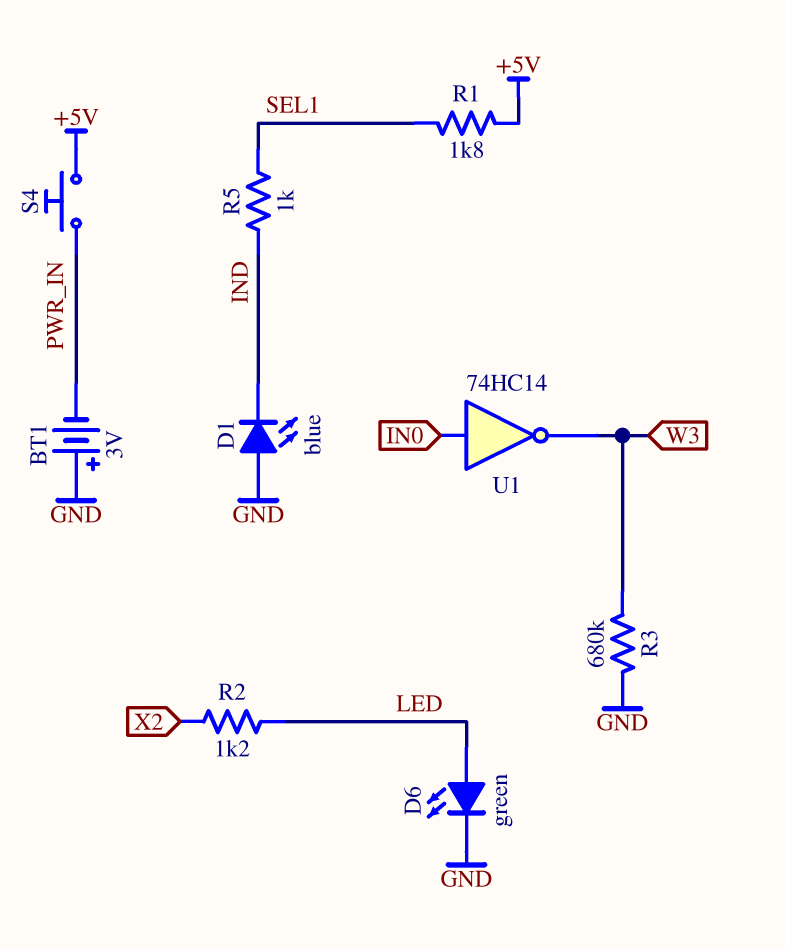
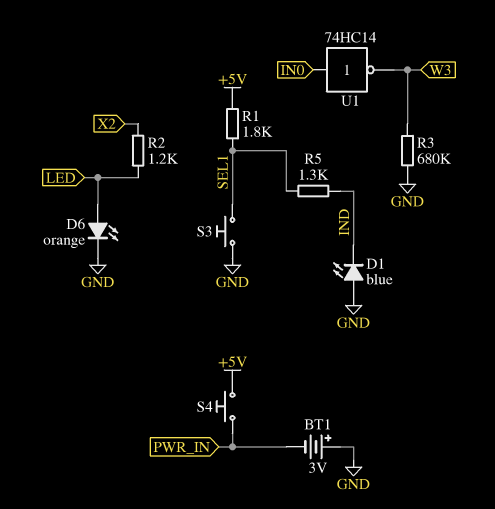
D6: LED green (A LED, K GND) -> LED orange (A LED, K GND)
R5: 1k (IND, SEL1) -> 1.3k (IND, SEL1)
S3: none -> button (GND, SEL1)

